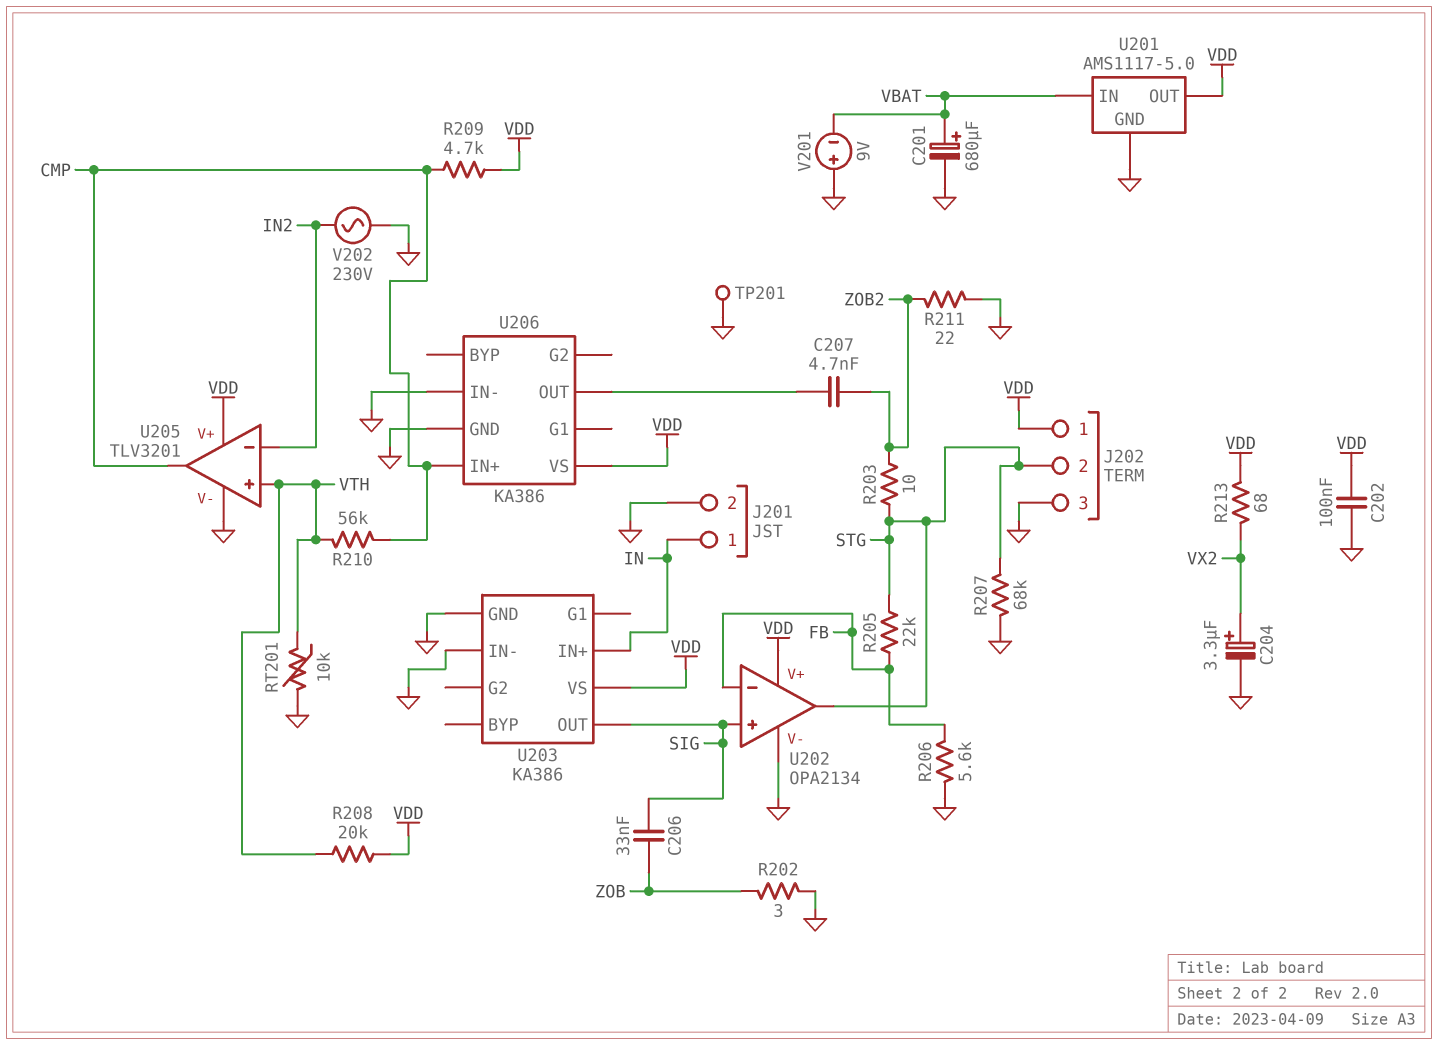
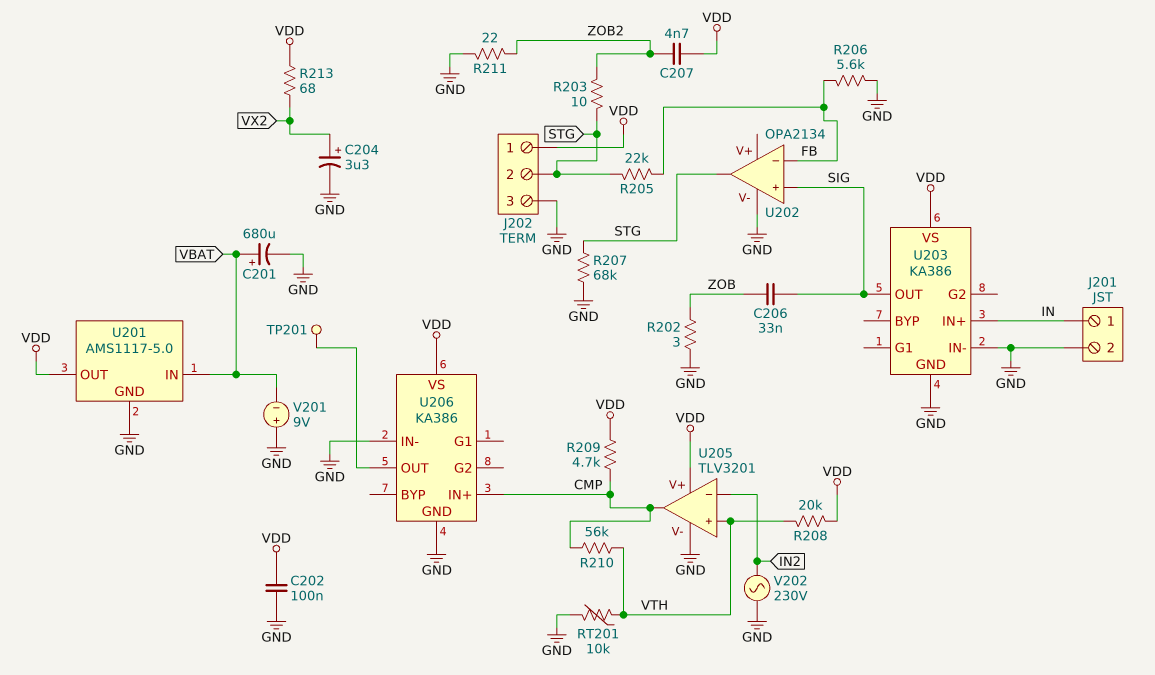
C207: 4.7nF (U206/OUT, ZOB2) -> 4.7nF (VDD, ZOB2)
TP201: test point (GND) -> test point (U206/OUT)
U202 pin V+: VDD -> none

